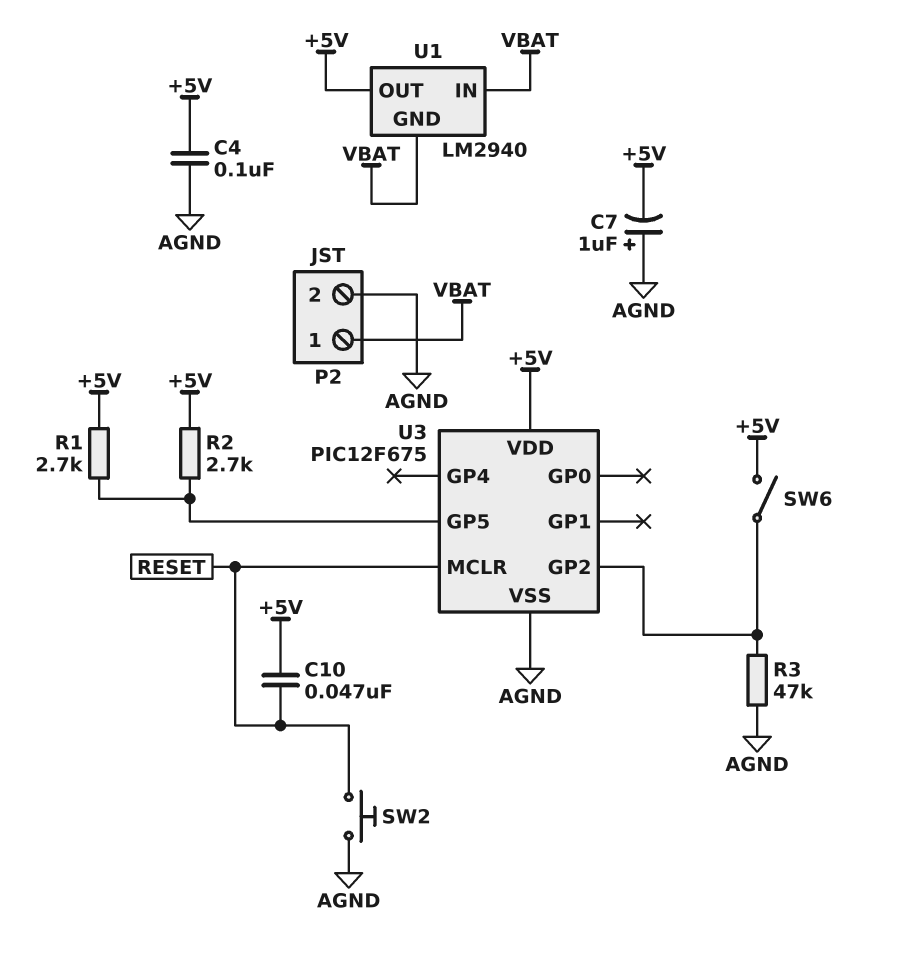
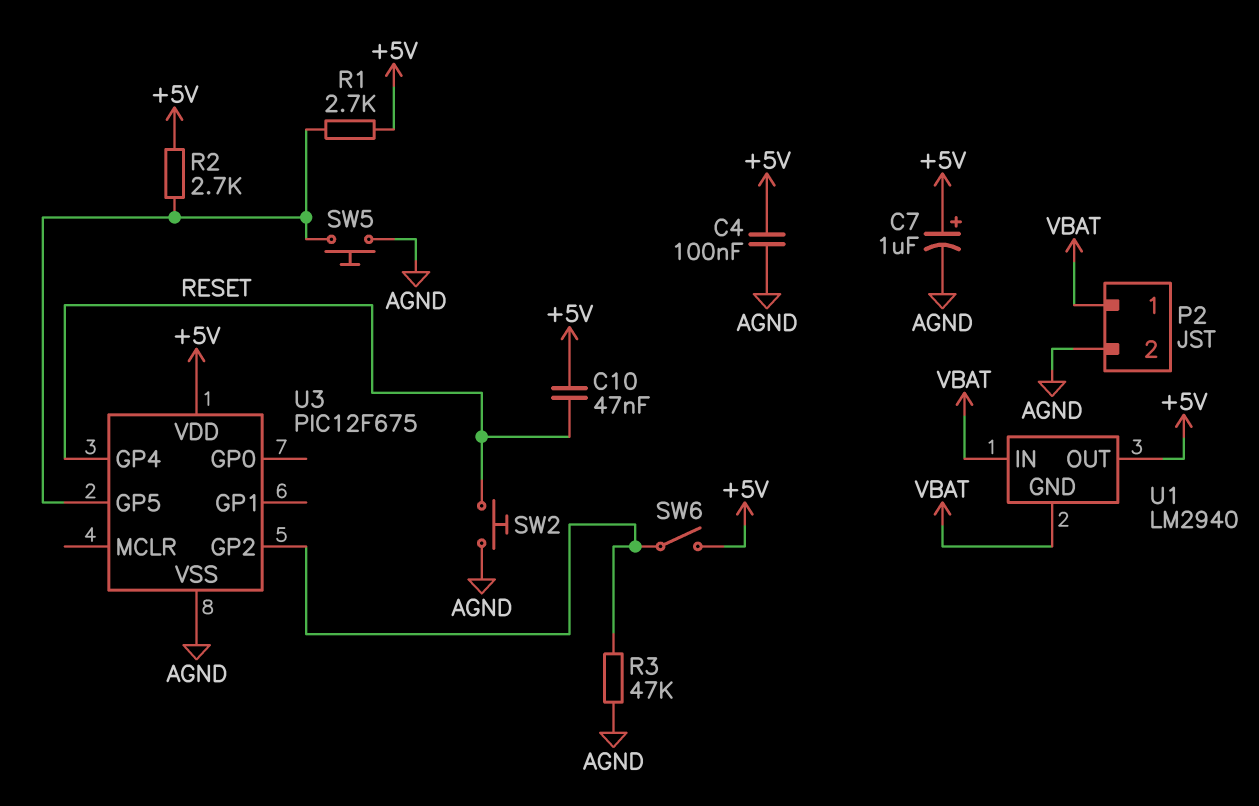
C7: 1uF (plus AGND, minus +5V) -> 1uF (plus +5V, minus AGND)
SW5: none -> button (AGND, U3/GP5)
U3 pin GP4: none -> RESET
U3 pin MCLR: RESET -> none

